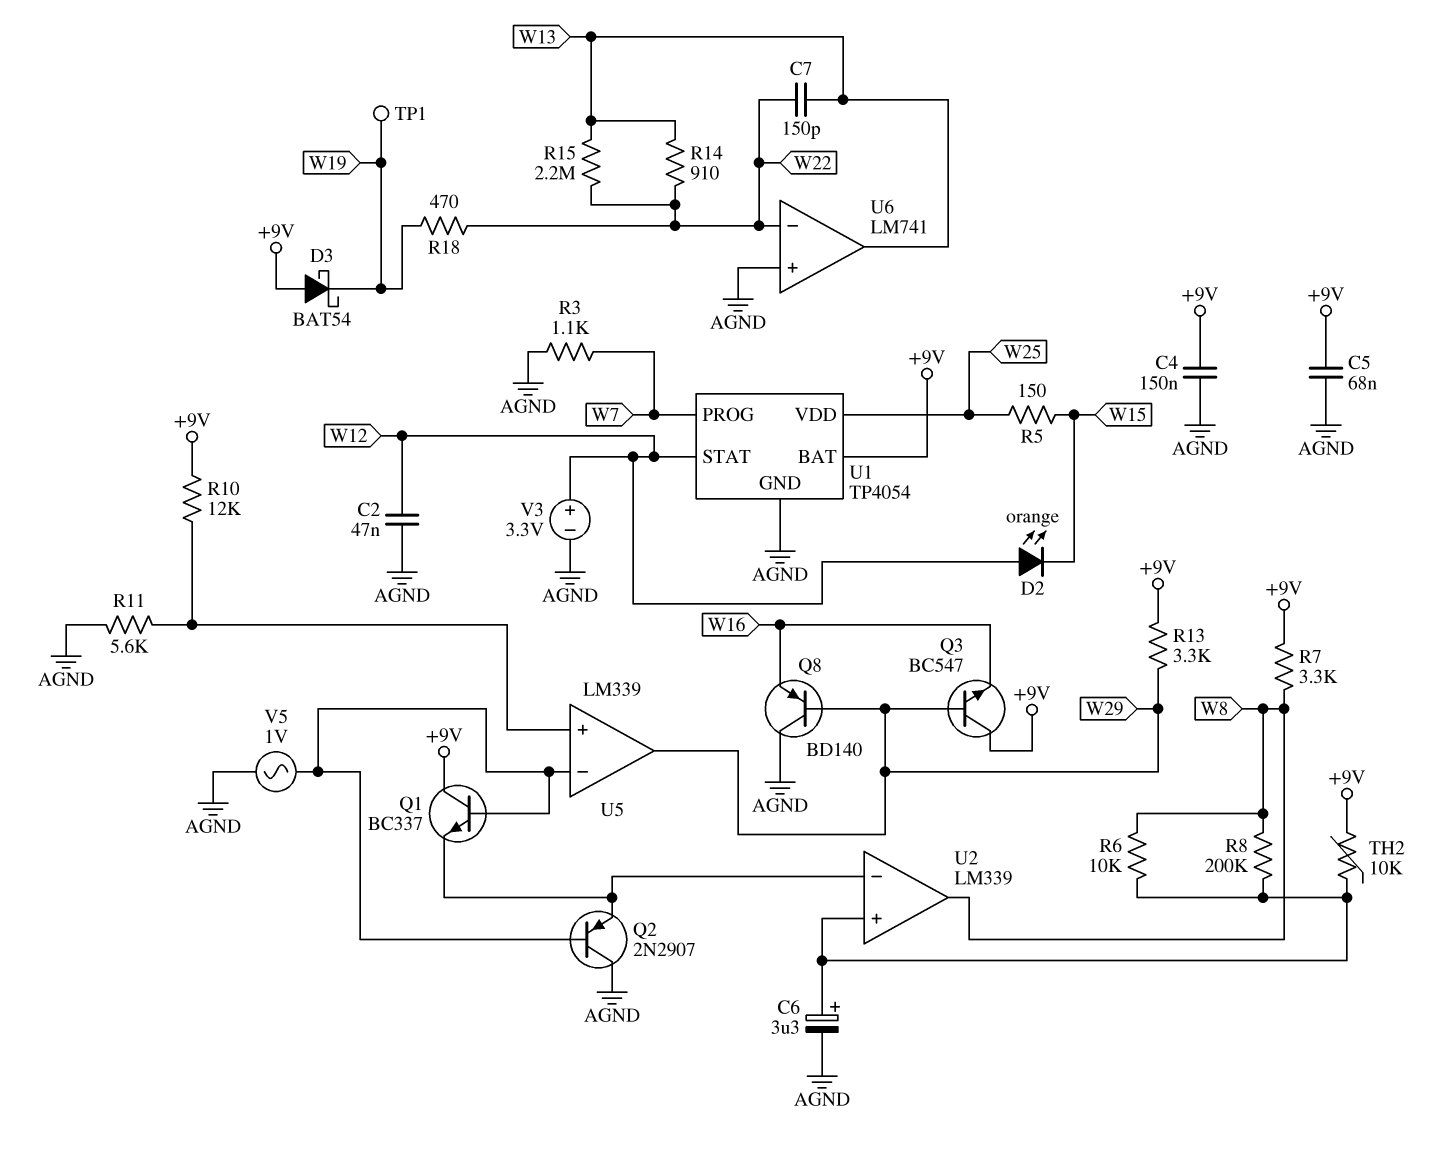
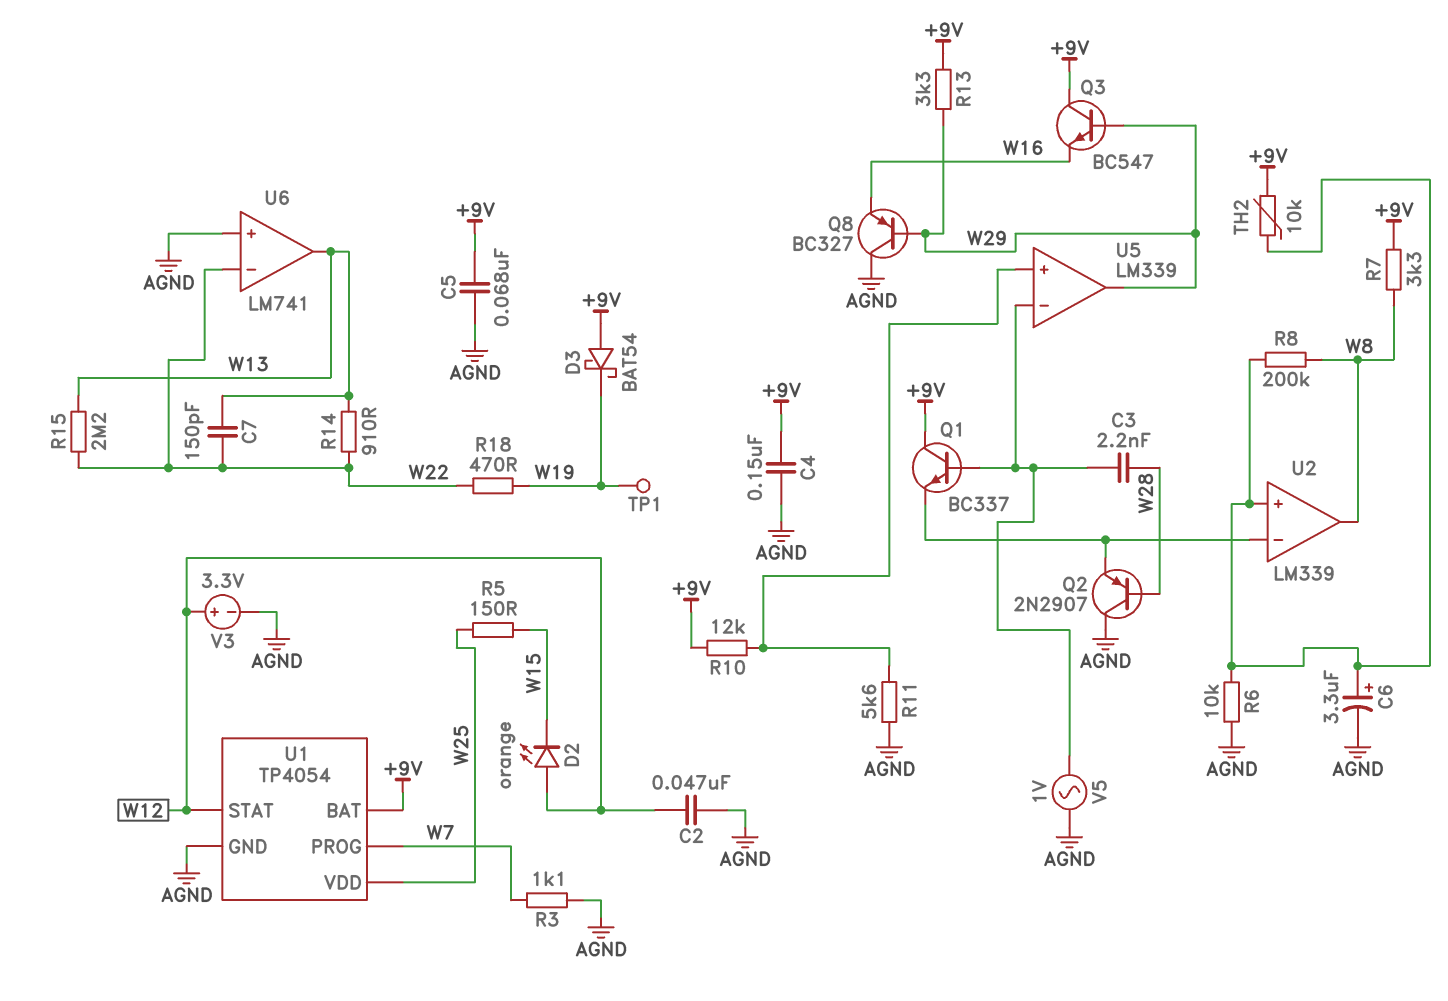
C3: none -> 2.2nF (U5/in-, W28)
Q2: PNP 2N2907 (B U5/in-, C AGND, E U2/in-) -> PNP 2N2907 (B W28, C AGND, E U2/in-)
Q8: PNP BD140 (B W29, C AGND, E W16) -> PNP BC327 (B W29, C AGND, E W16)
R6: 10k (U2/in+, W8) -> 10k (AGND, U2/in+)

